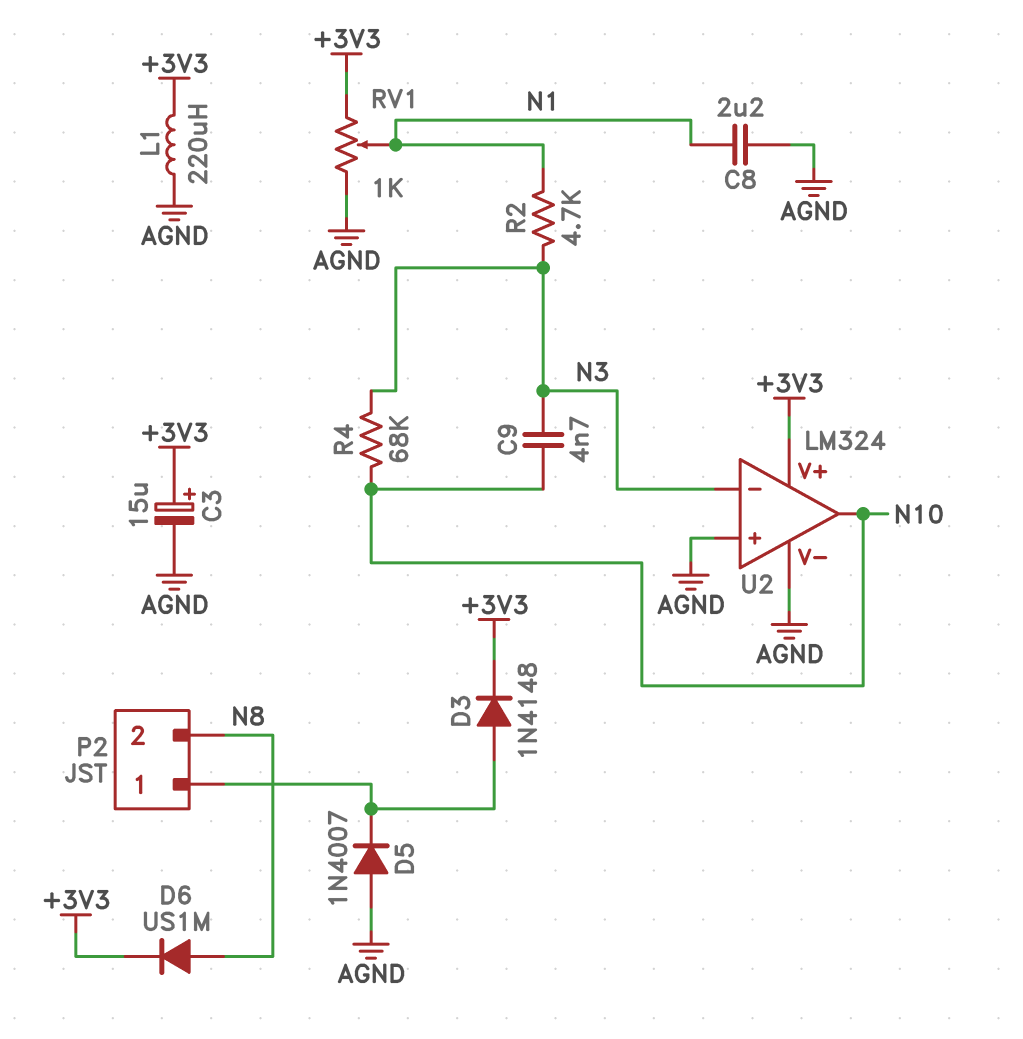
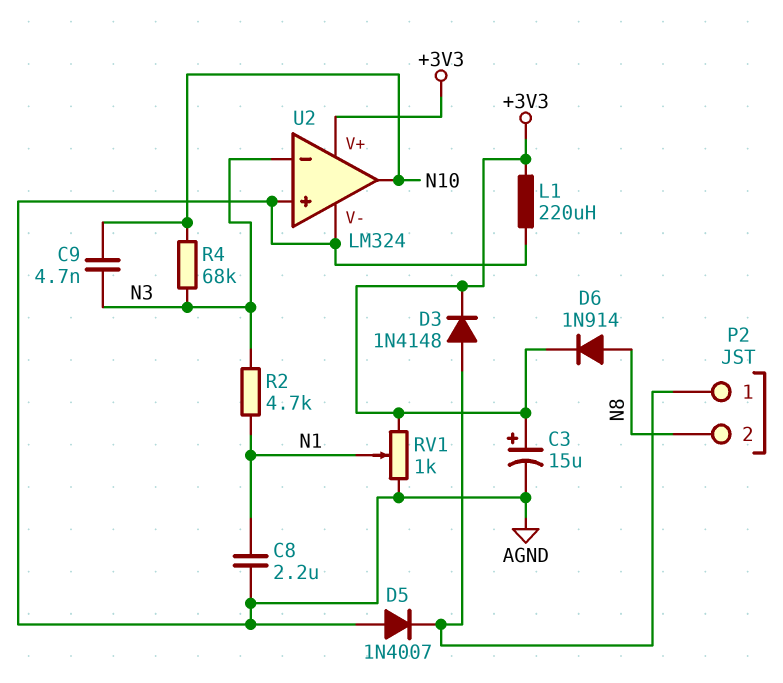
D6: diode US1M (A N8, K +3V3) -> diode 1N914 (A N8, K +3V3)

